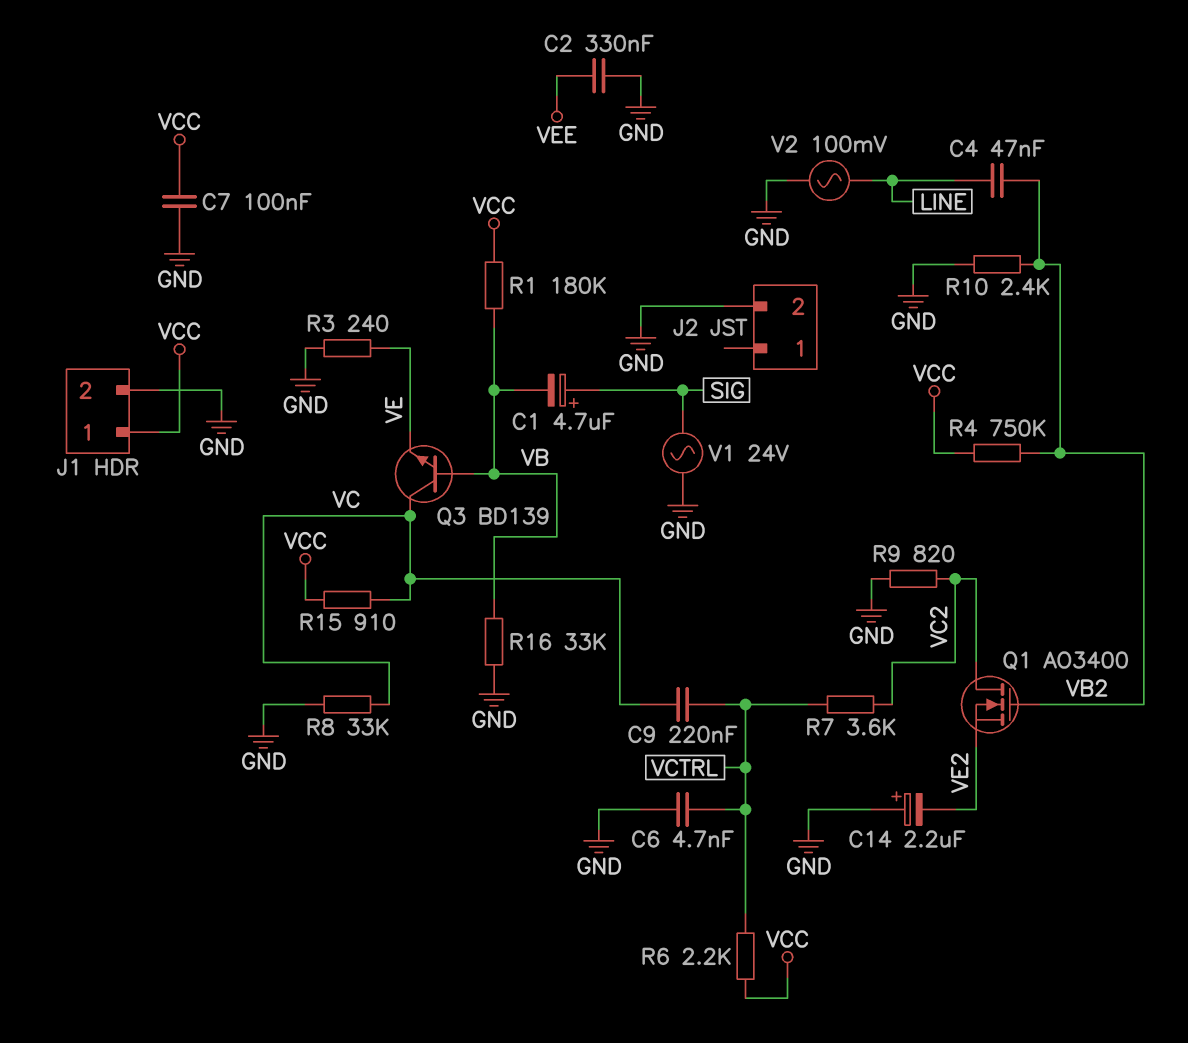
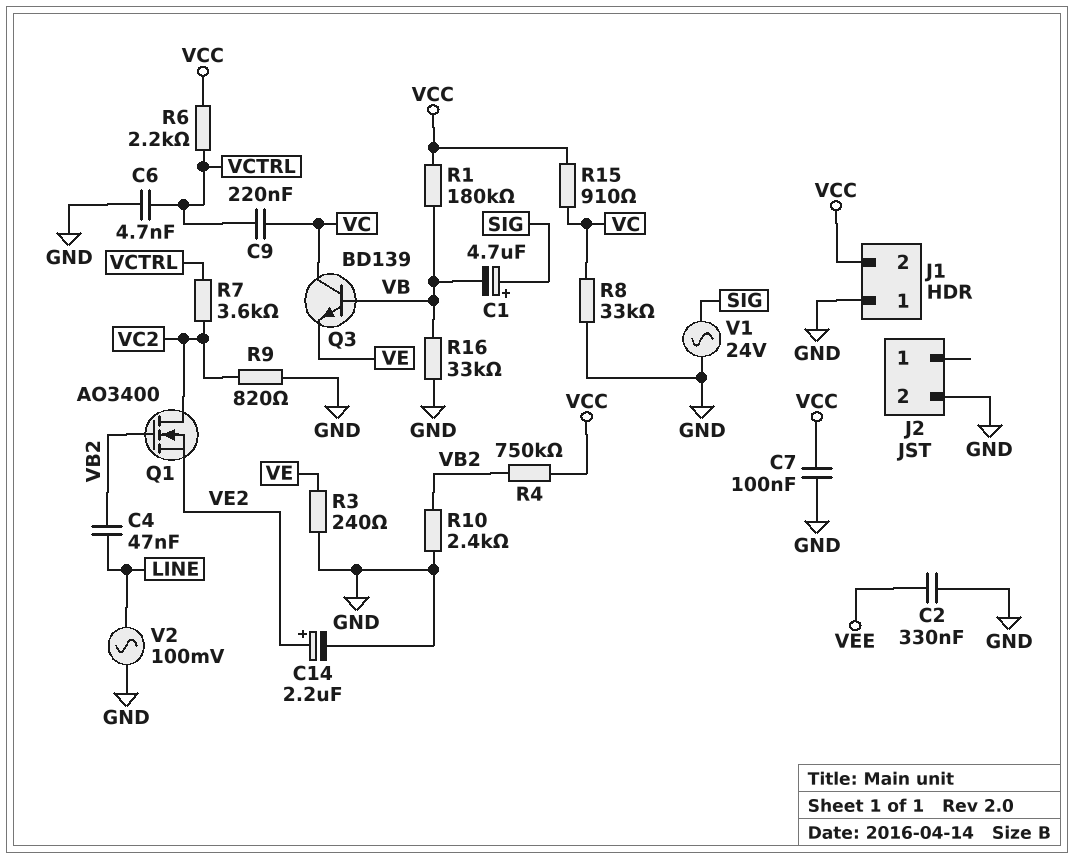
C14: 2.2uF (plus GND, minus VE2) -> 2.2uF (plus VE2, minus GND)
J1 pin 1: VCC -> GND
J1 pin 2: GND -> VCC

